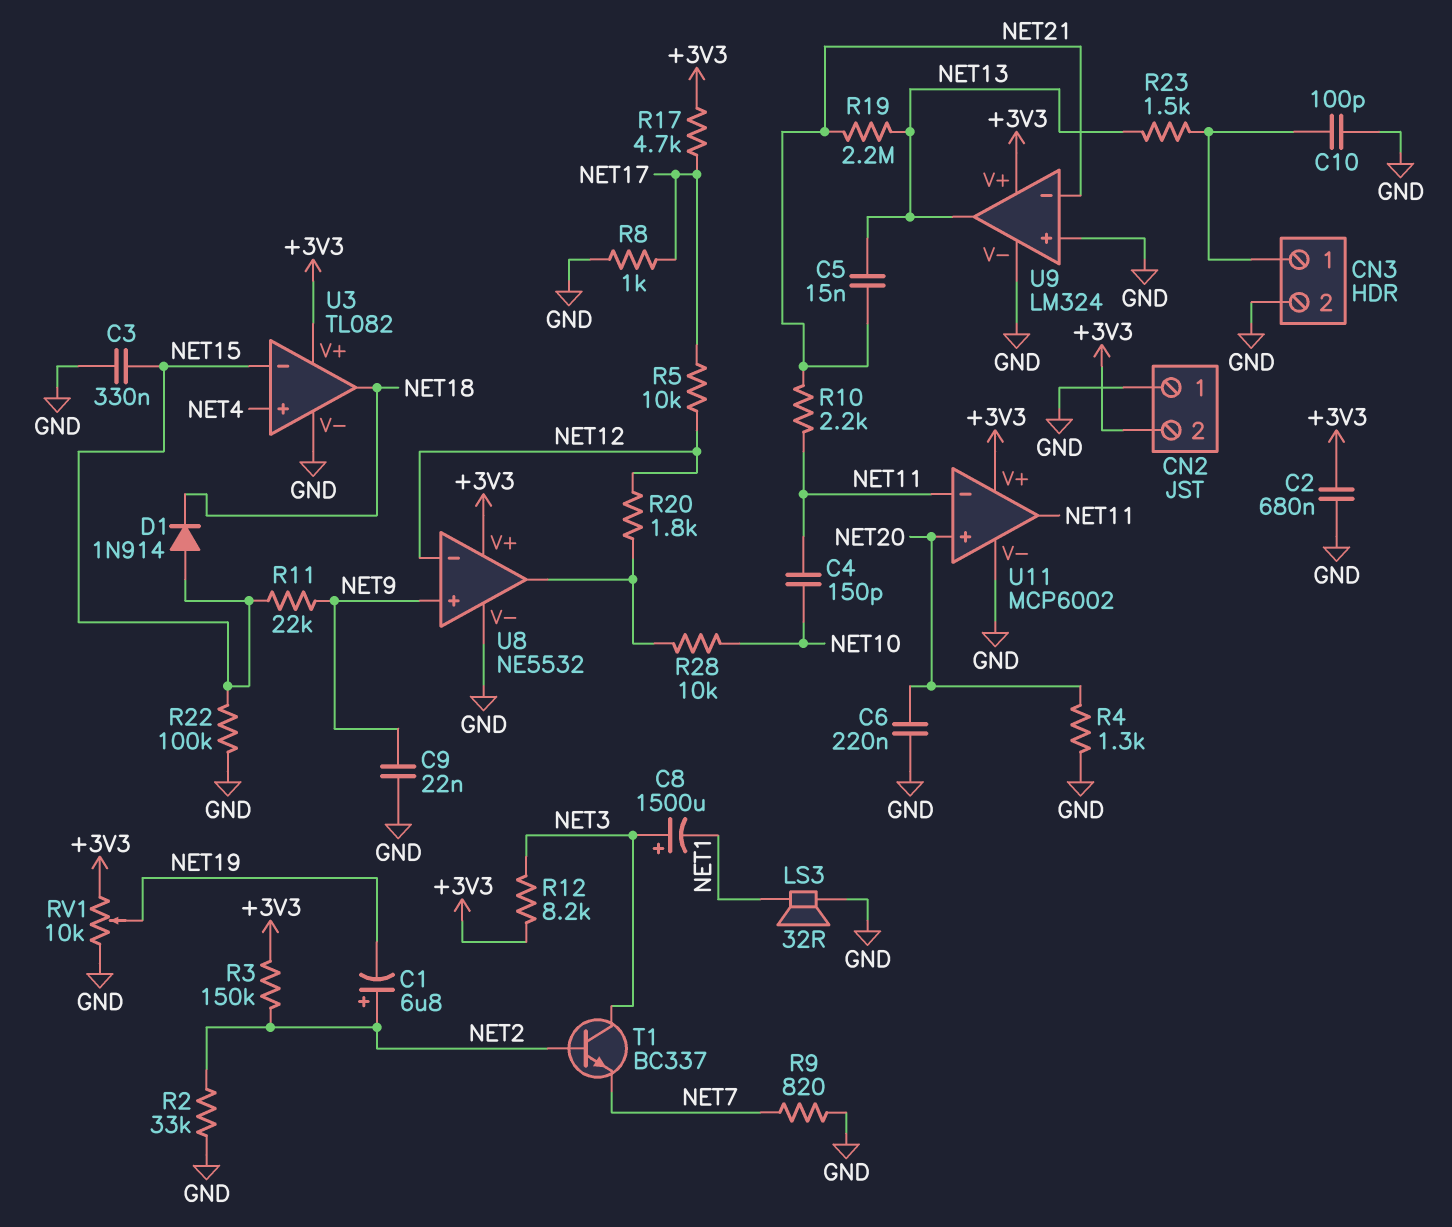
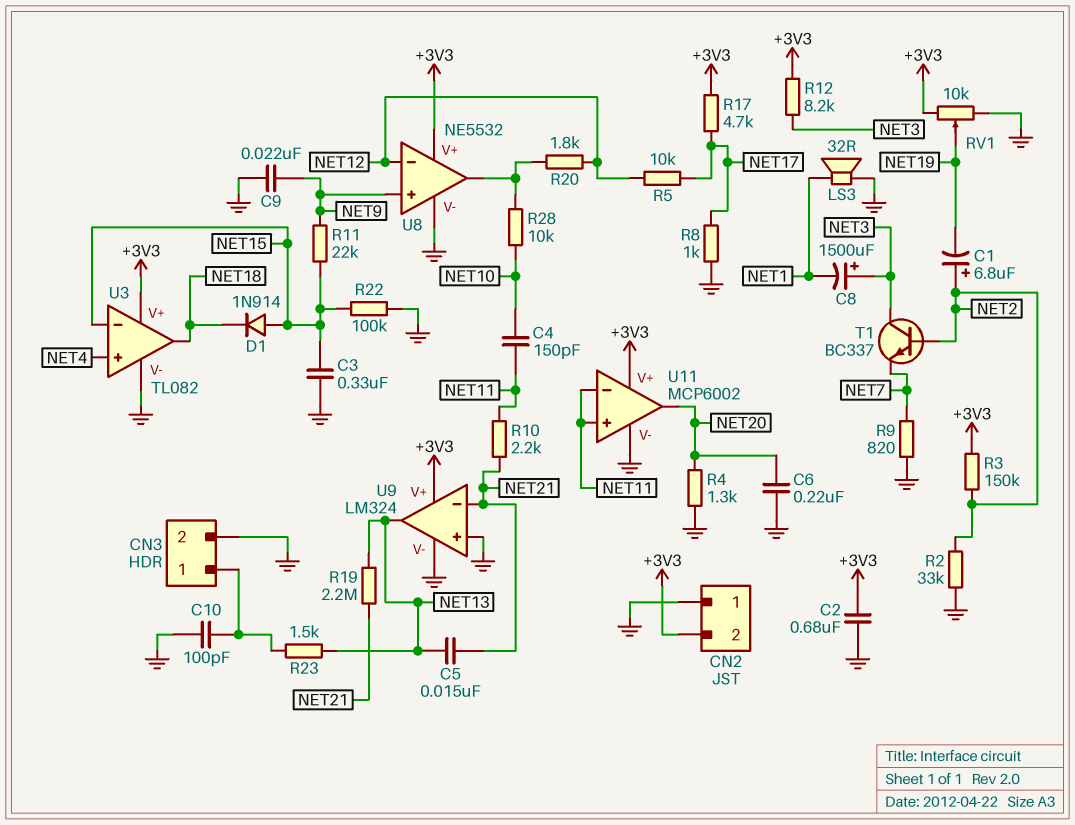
U11 pin in+: NET20 -> NET11
U11 pin out: NET11 -> NET20

